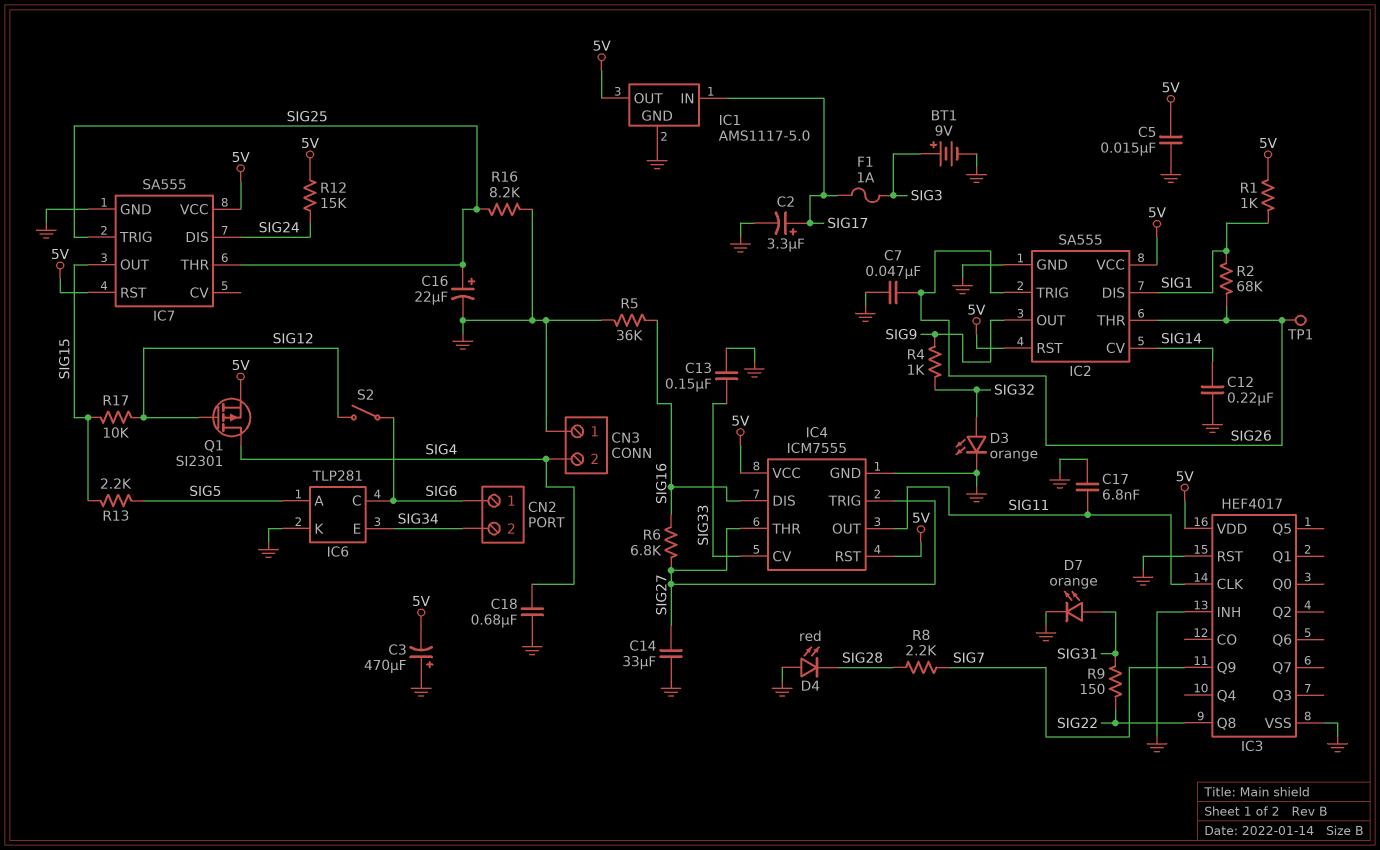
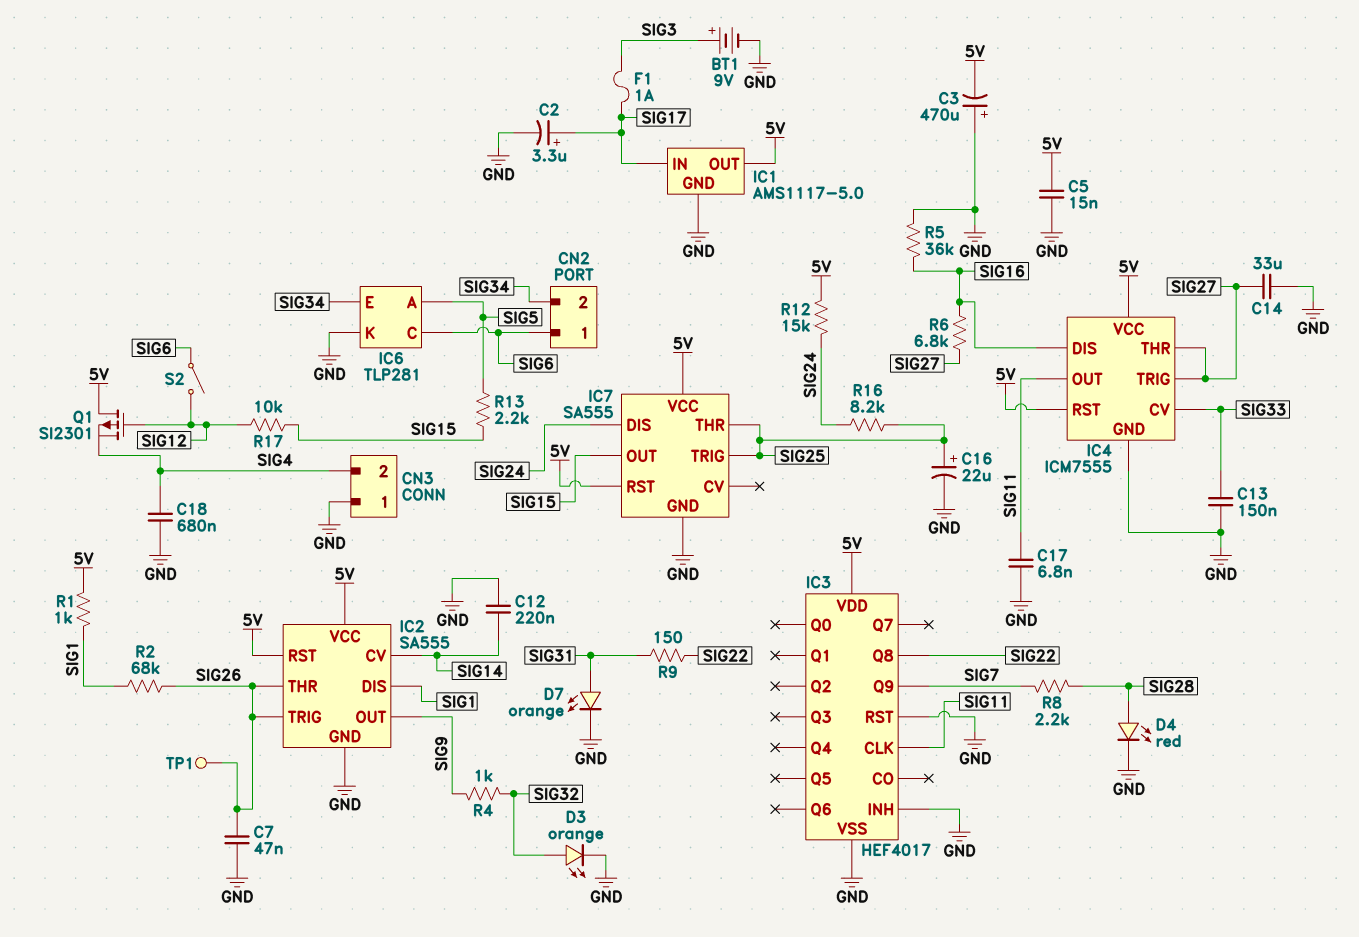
D4: LED red (A GND, K SIG28) -> LED red (A SIG28, K GND)
Q1: PMOS SI2301 (G SIG12, D SIG4, S 5V) -> PMOS SI2301 (G SIG12, D 5V, S SIG4)
R16: 8.2k (GND, SIG25) -> 8.2k (SIG24, SIG25)

